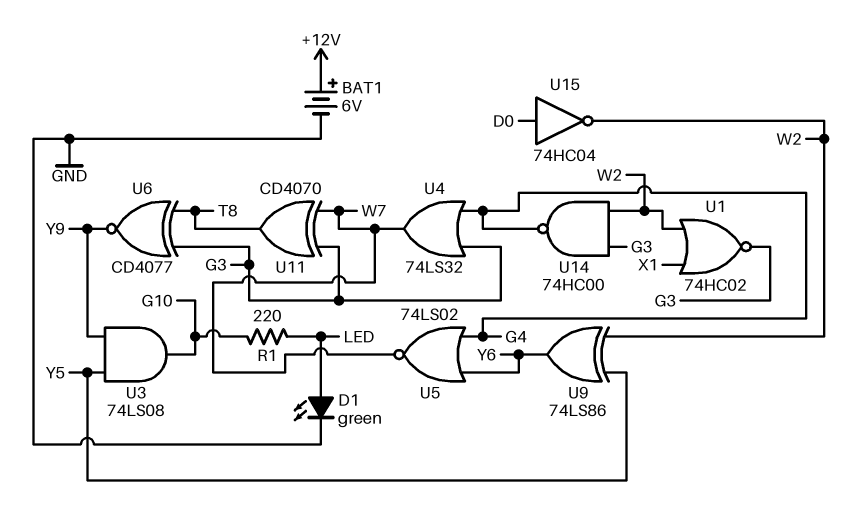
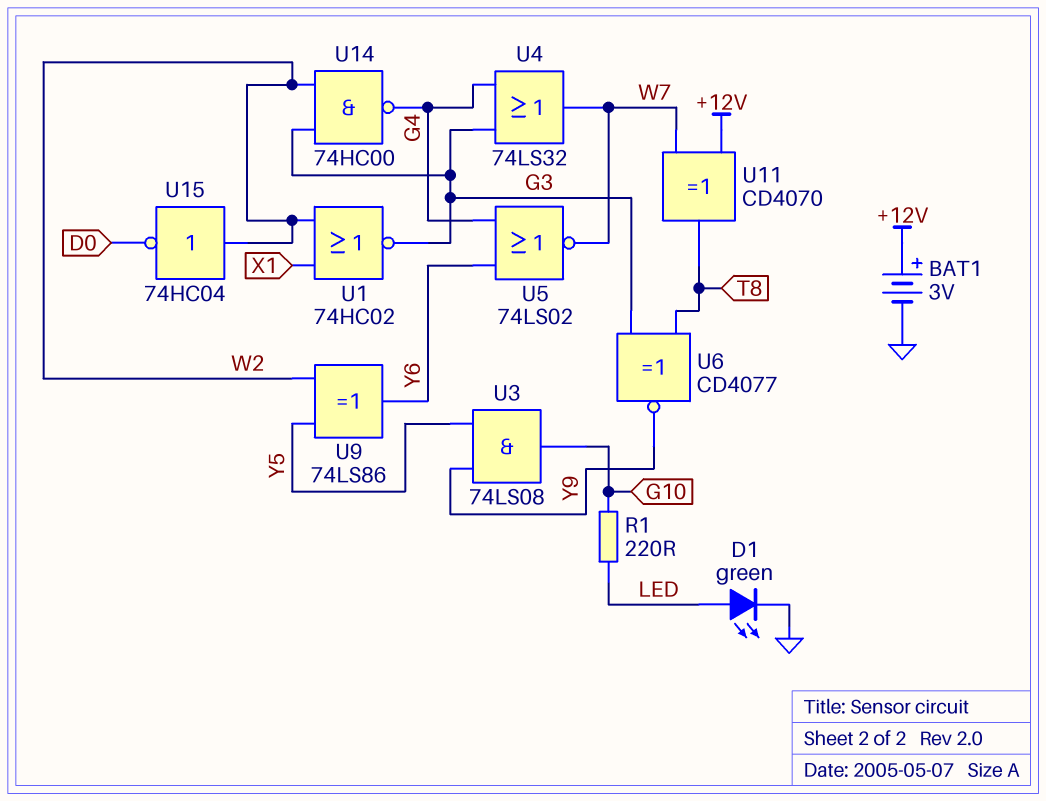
BAT1: 6V (plus +12V, minus GND) -> 3V (plus +12V, minus GND)
U11: XOR CD4070 (in G3, in W7, out T8) -> XOR CD4070 (in +12V, in W7, out T8)
U15: NOT 74HC04 (in D0, out W2) -> NOT 74HC04 (in W2, out D0)

